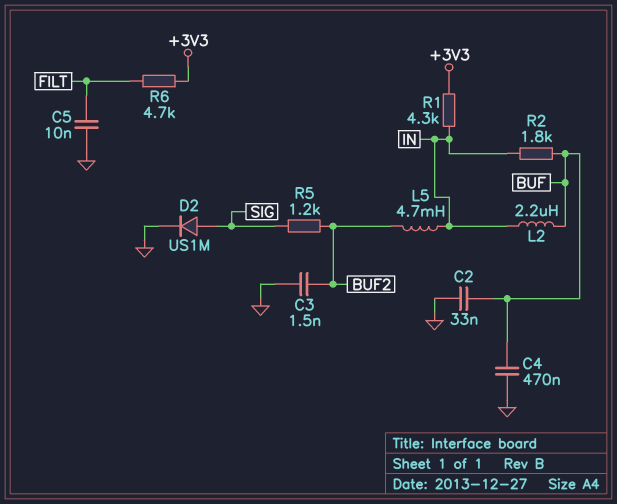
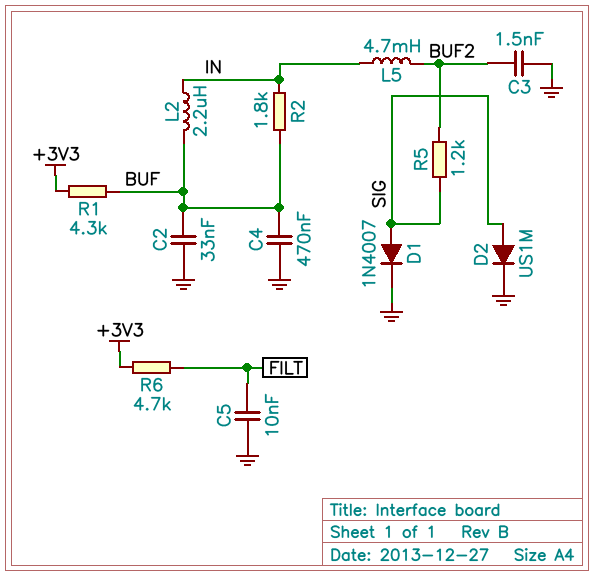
D1: none -> diode 1N4007 (A SIG, K GND)
R1: 4.3k (+3V3, IN) -> 4.3k (+3V3, BUF)

